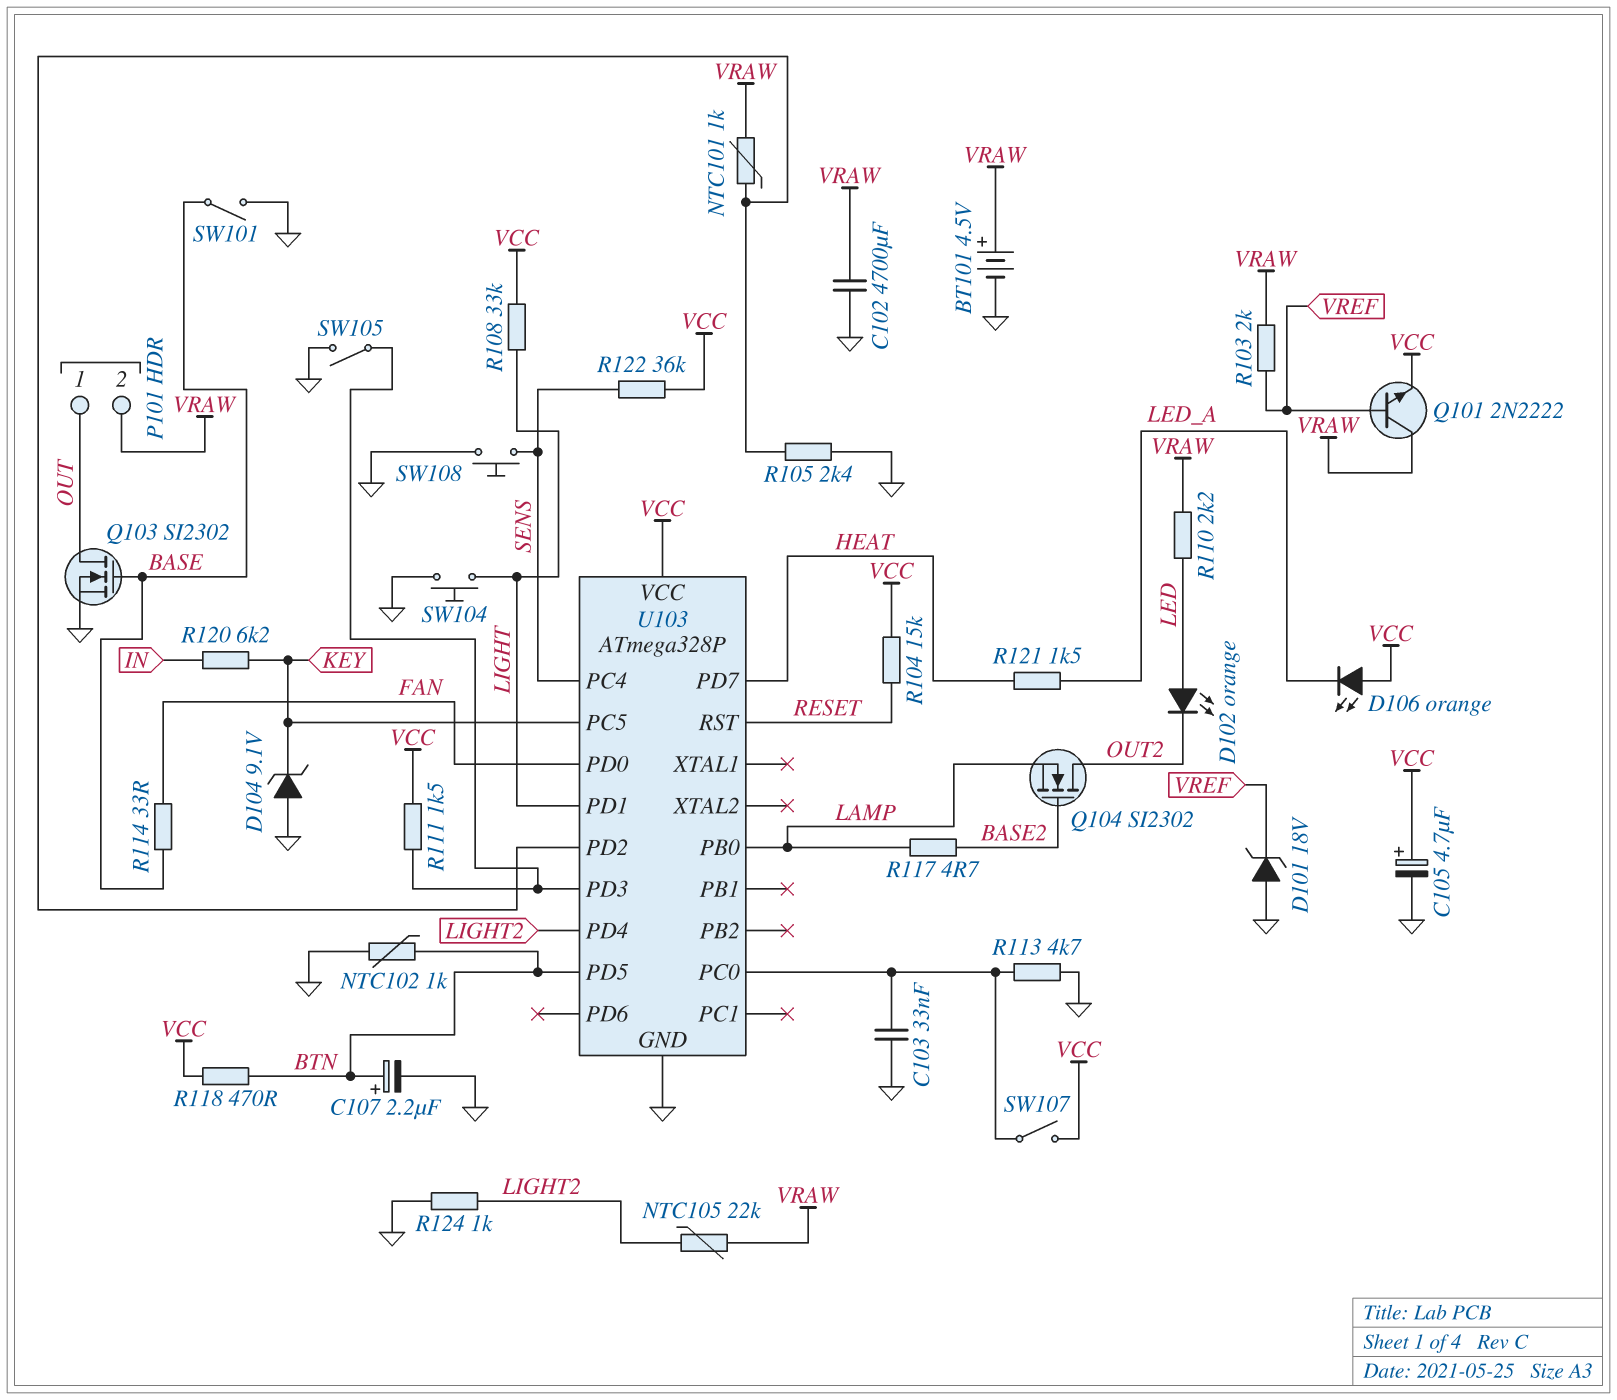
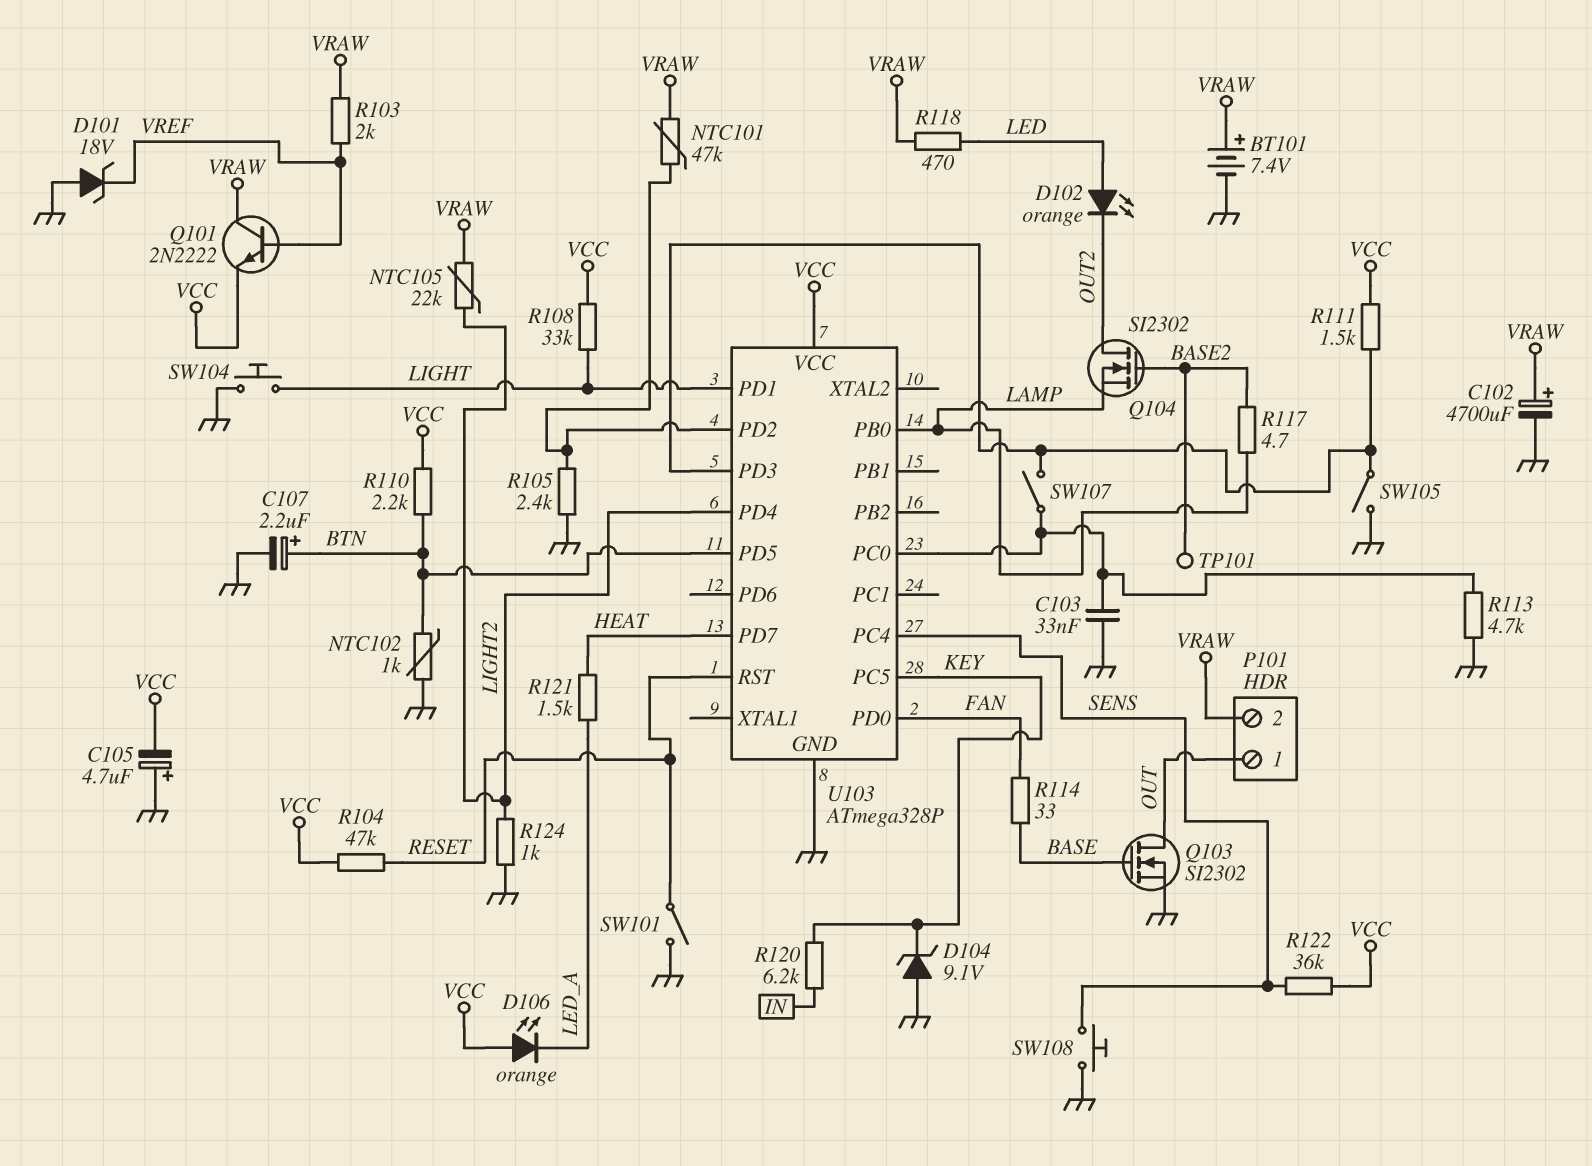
BT101: 4.5V (plus VRAW, minus GND) -> 7.4V (plus VRAW, minus GND)
C102: 4700uF (GND, VRAW) -> 4700uF (plus VRAW, minus GND)
C105: 4.7uF (plus VCC, minus GND) -> 4.7uF (plus GND, minus VCC)
NTC101: 1k (U103/PD2, VRAW) -> 47k (U103/PD2, VRAW)
R104: 15k (RESET, VCC) -> 47k (RESET, VCC)
R110: 2.2k (LED, VRAW) -> 2.2k (BTN, VCC)
R118: 470 (BTN, VCC) -> 470 (LED, VRAW)
SW101: switch (BASE, GND) -> switch (GND, RESET)
SW107: switch (U103/PC0, VCC) -> switch (U103/PC0, U103/PD3)
TP101: none -> test point (BASE2)

